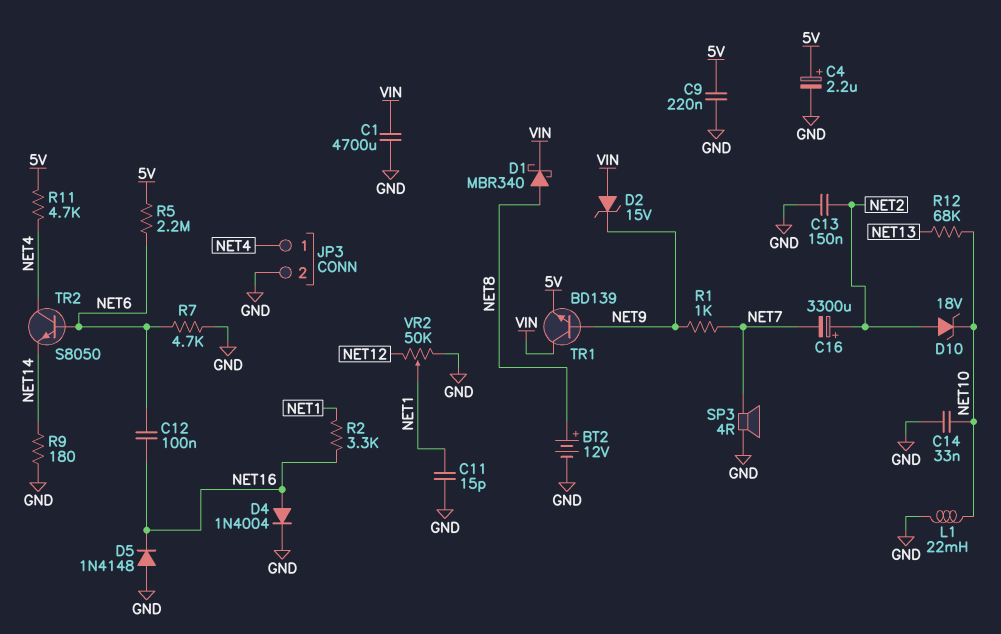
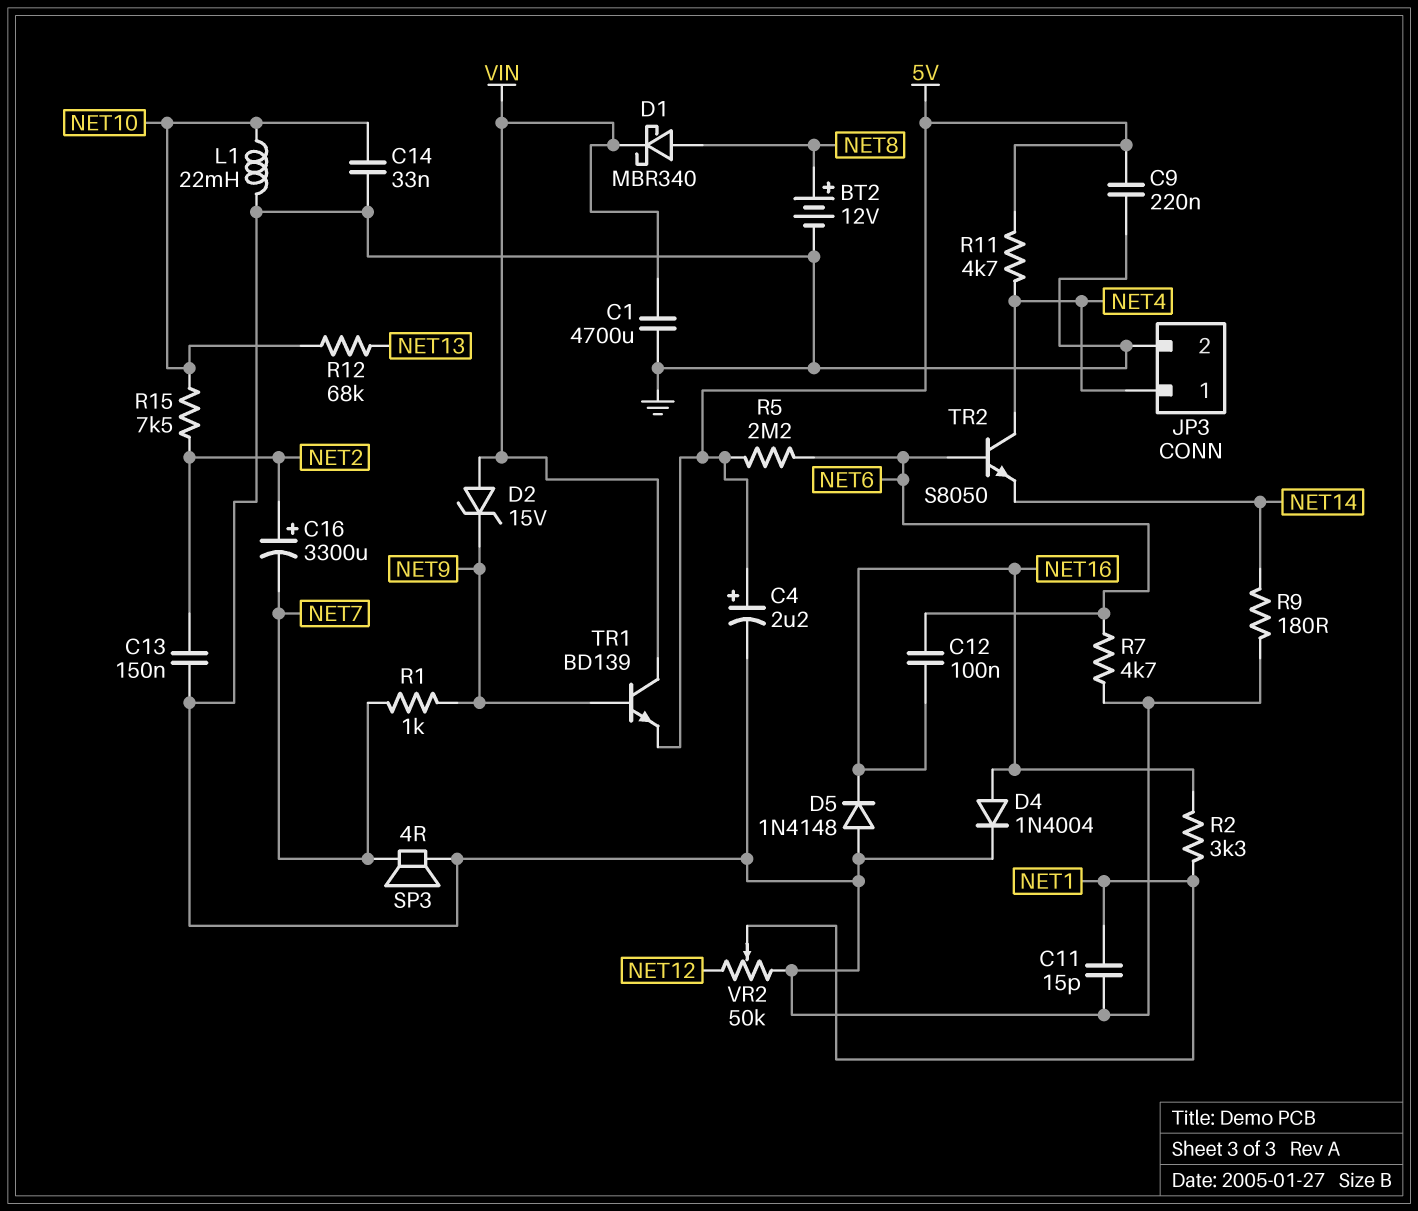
D10: zener 18V (A NET2, K NET10) -> none
R15: none -> 7.5k (NET2, NET10)

